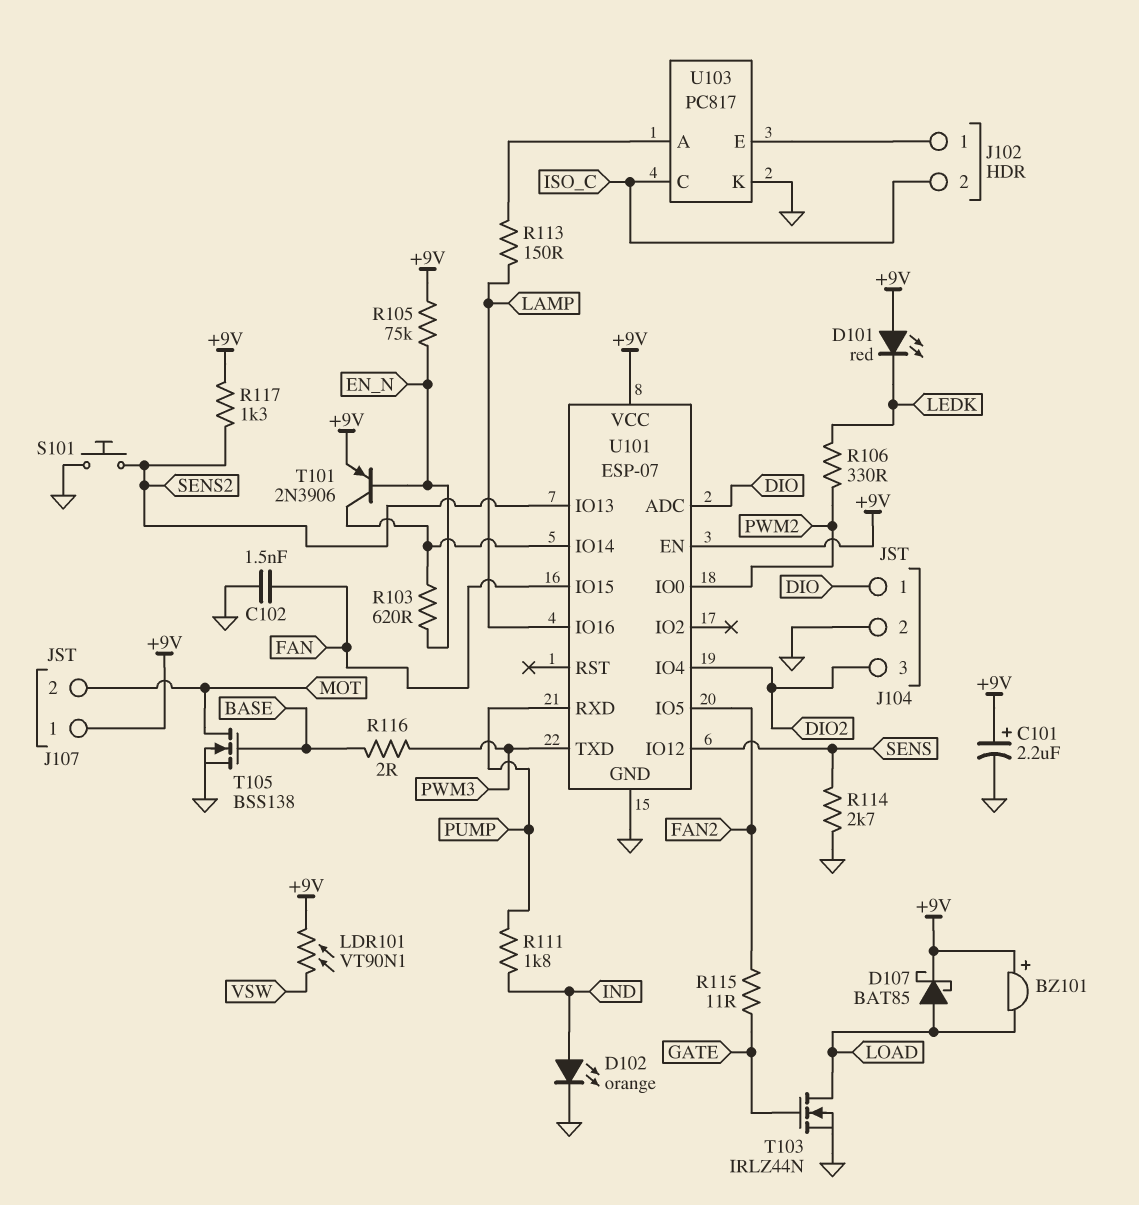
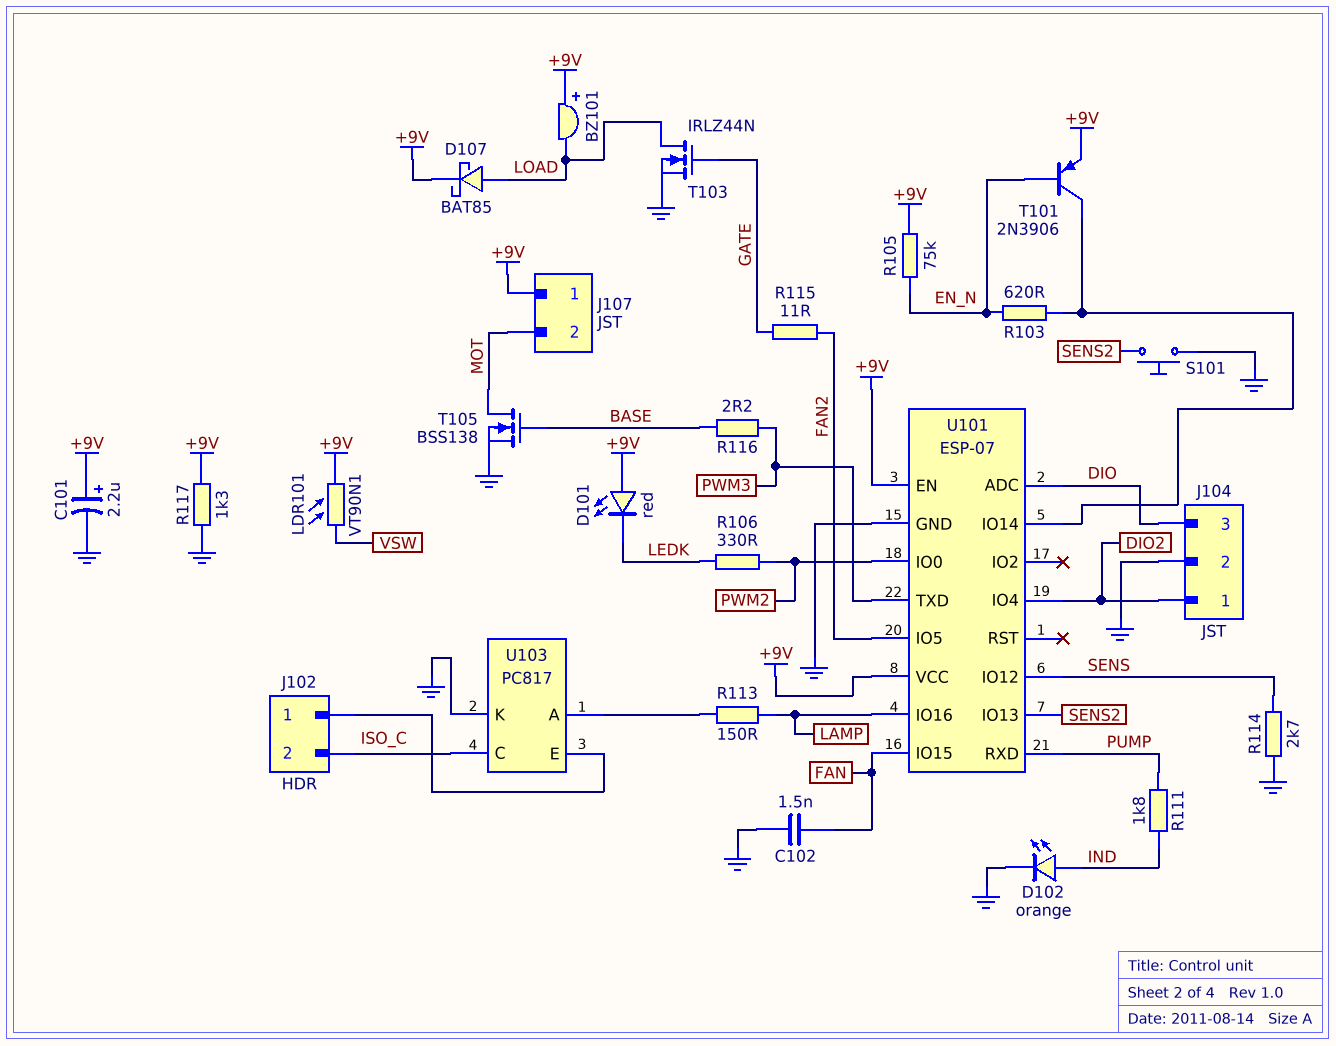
J104 pin 1: DIO -> DIO2
J104 pin 3: DIO2 -> DIO
R116: 2 (BASE, PWM3) -> 2.2 (BASE, PWM3)
R117: 1.3k (+9V, SENS2) -> 1.3k (+9V, GND)

